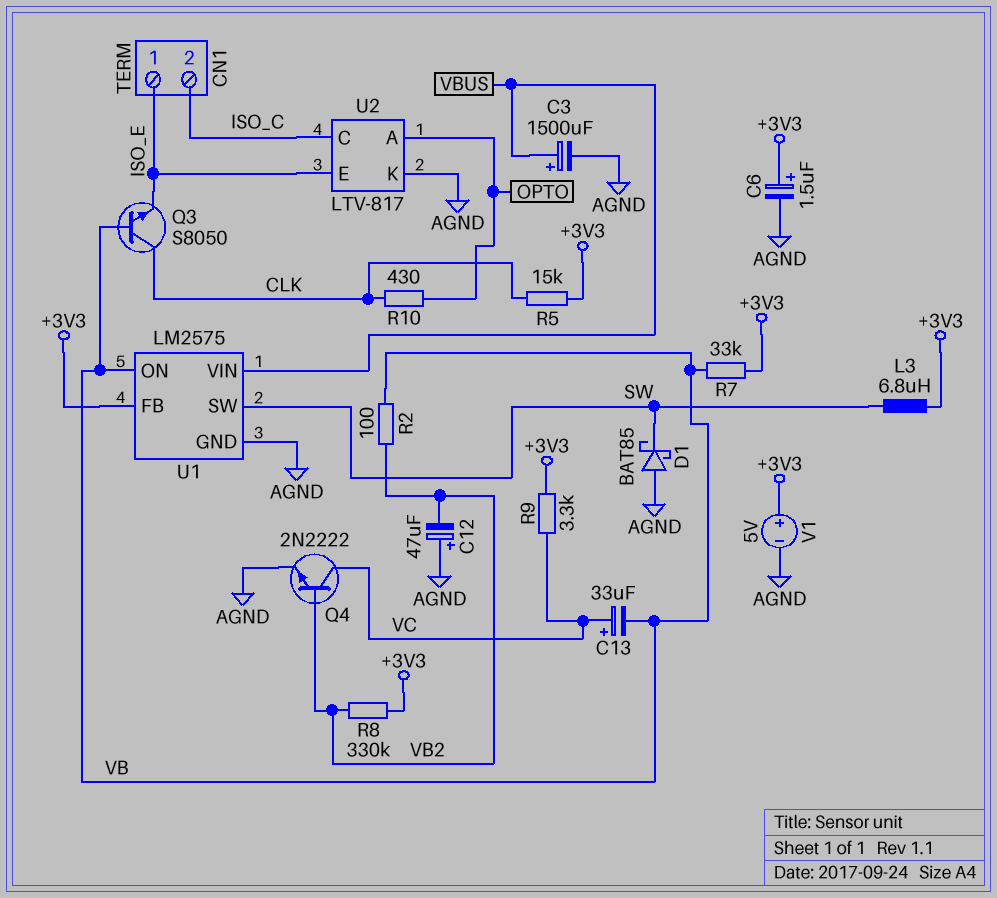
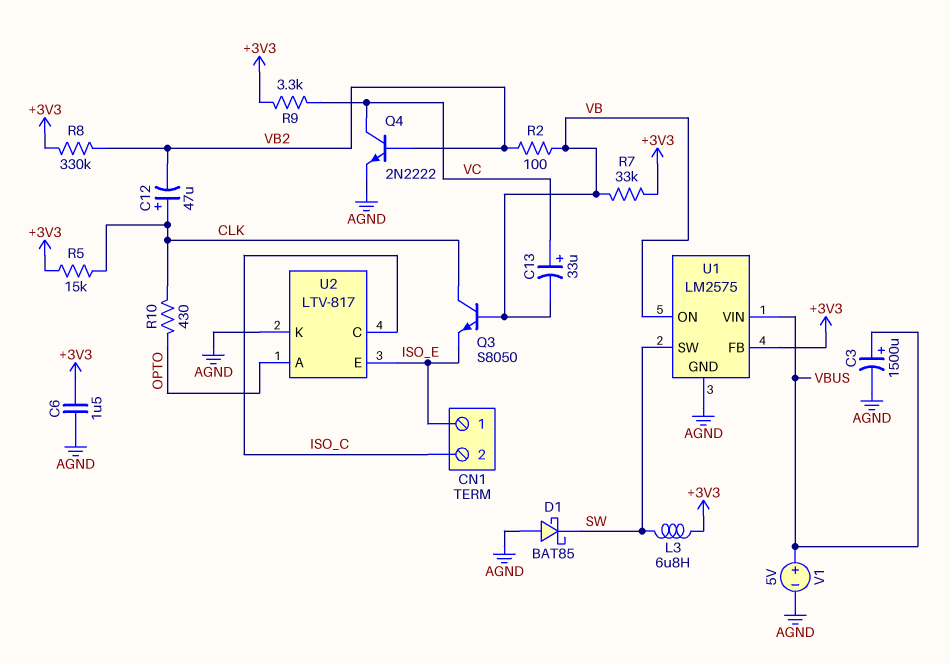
C6: 1.5uF (plus +3V3, minus AGND) -> 1.5uF (+3V3, AGND)
C12: 47uF (plus AGND, minus VB2) -> 47uF (plus CLK, minus VB2)
V1: 5V (plus +3V3, minus AGND) -> 5V (plus VBUS, minus AGND)

